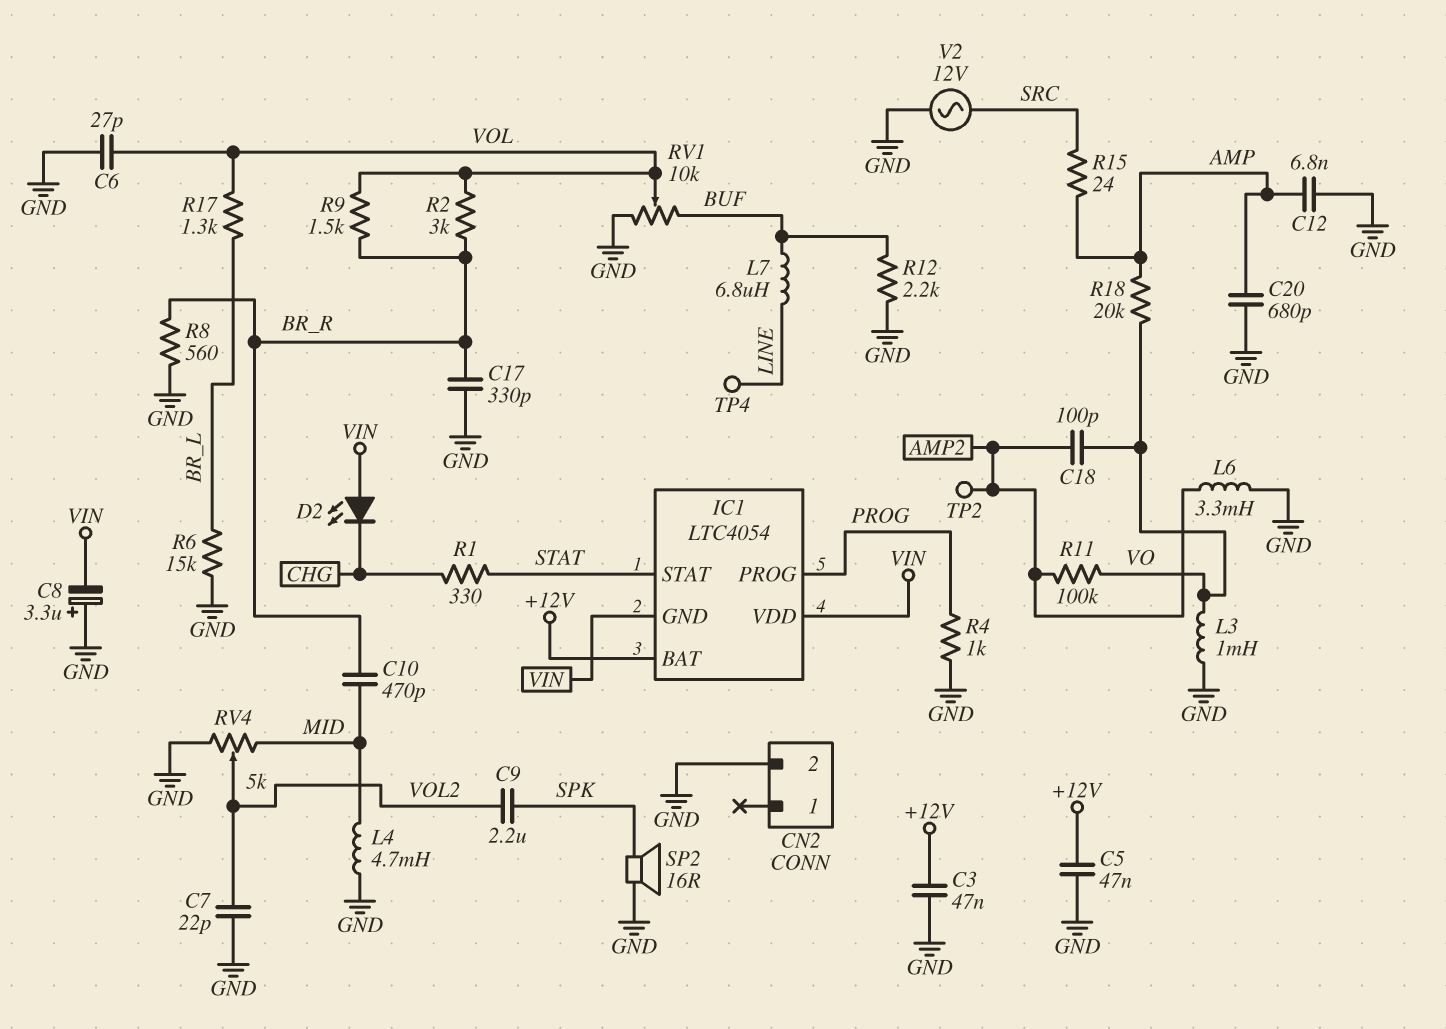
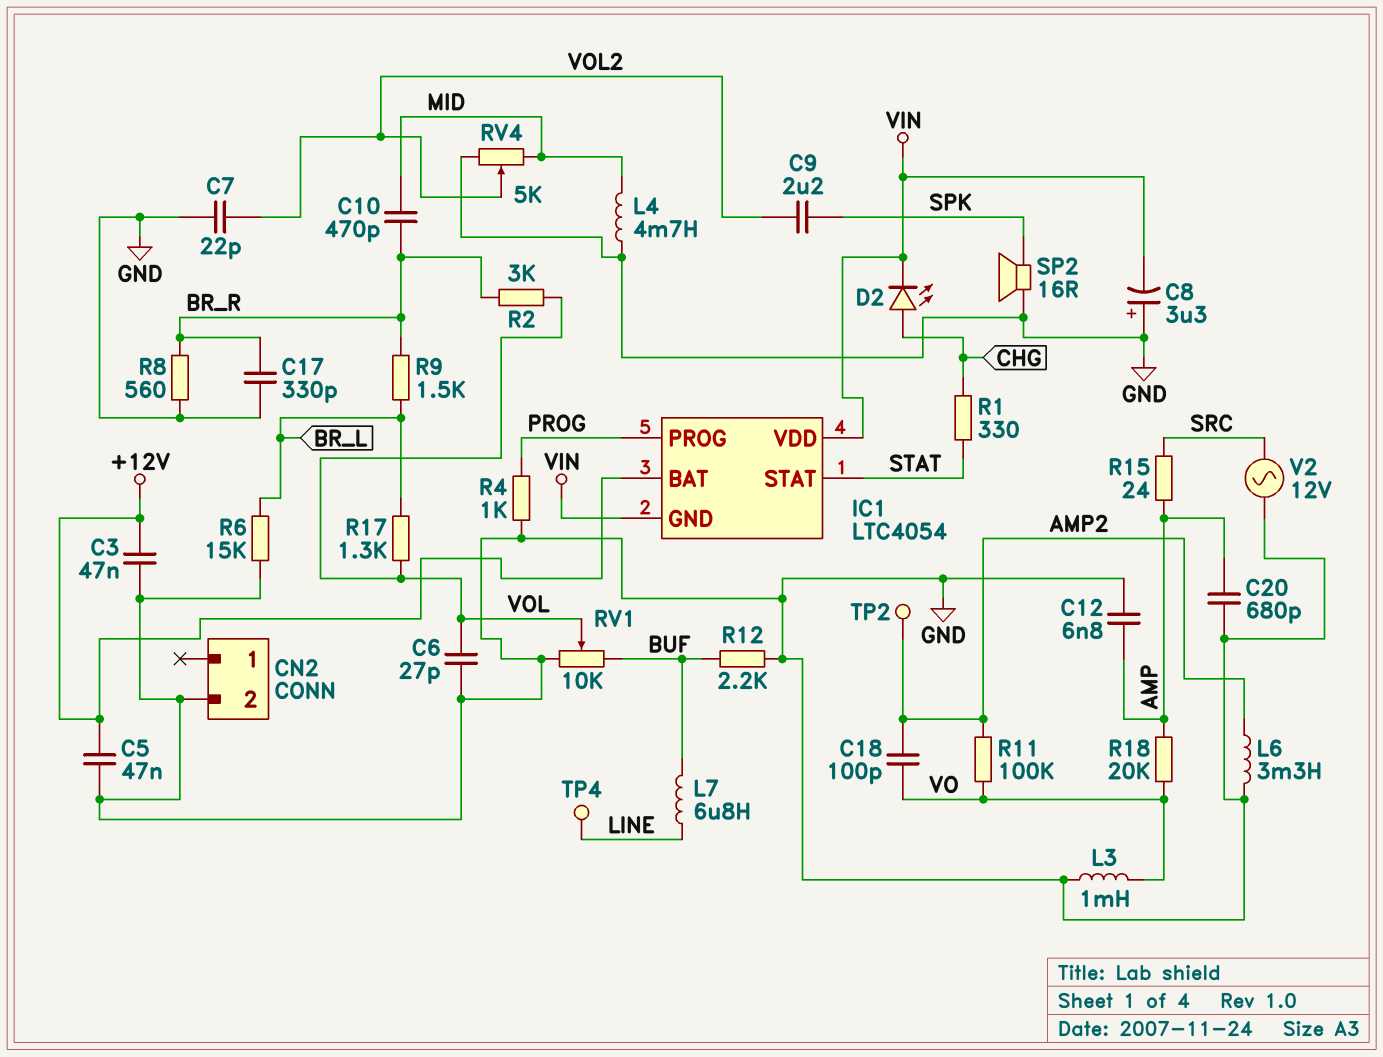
D2: LED (A VIN, K CHG) -> LED (A CHG, K VIN)
R9: 1.5k (BR_R, VOL) -> 1.5k (BR_L, BR_R)

